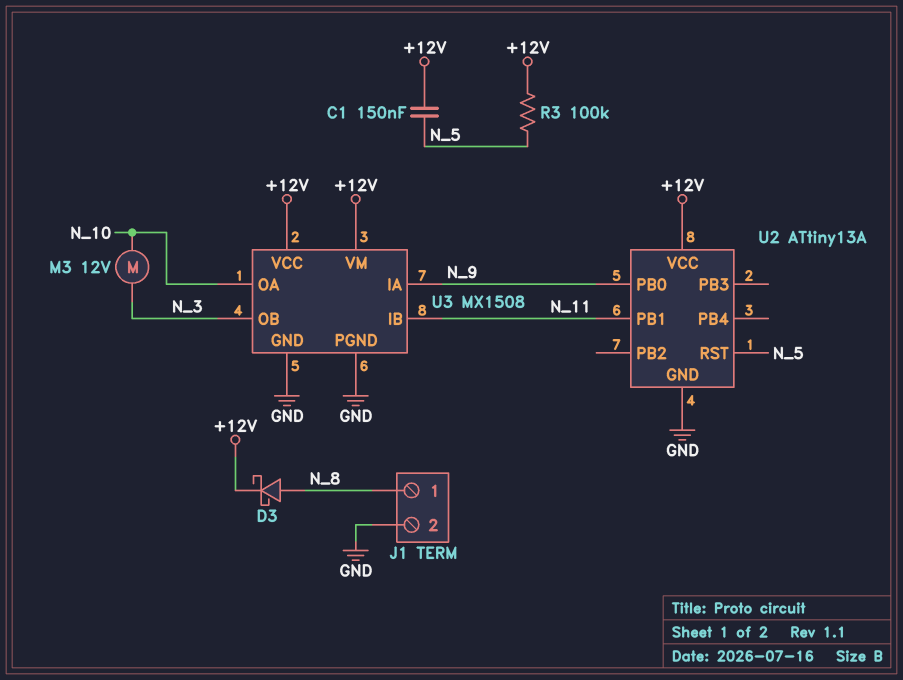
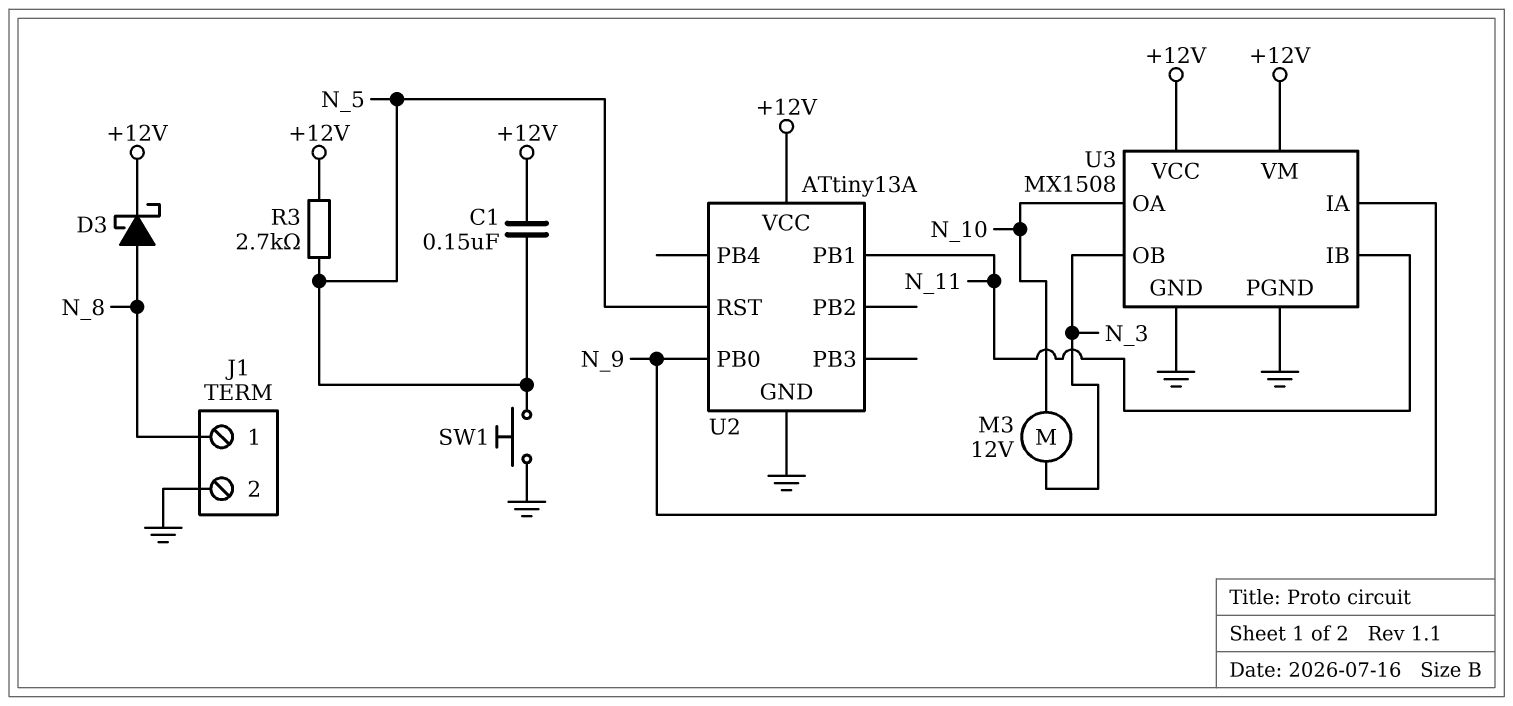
R3: 100k (+12V, N_5) -> 2.7k (+12V, N_5)
SW1: none -> button (GND, N_5)

